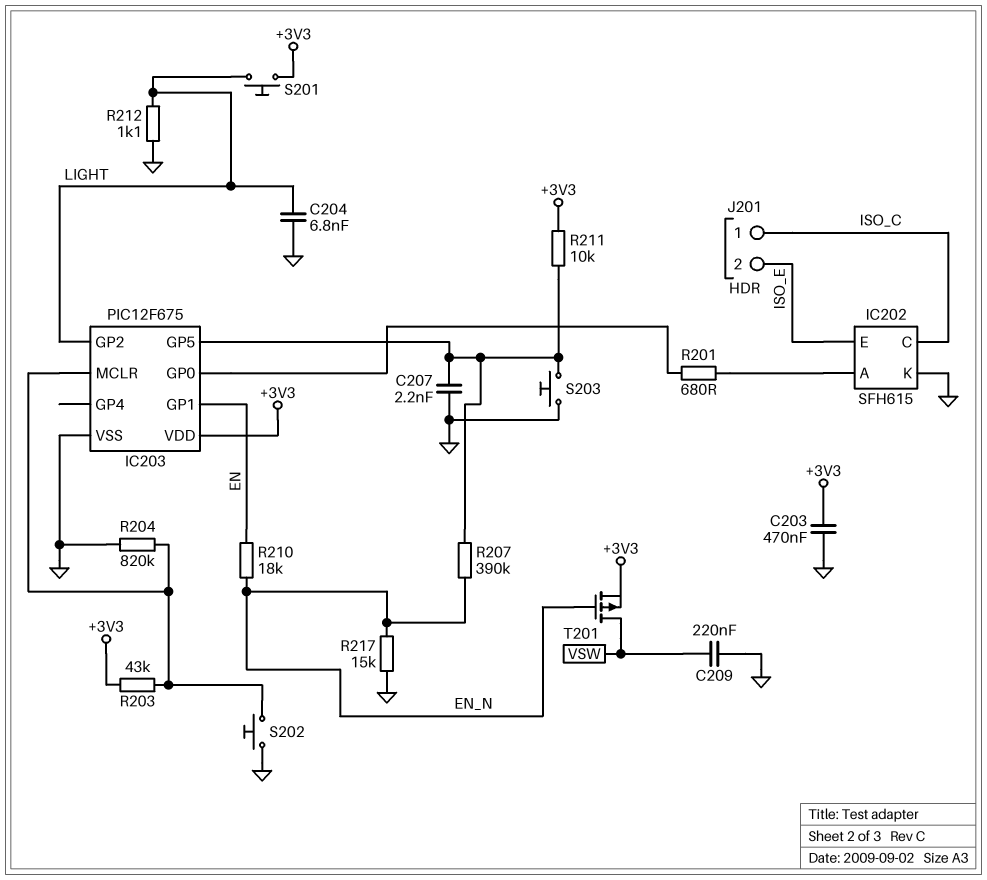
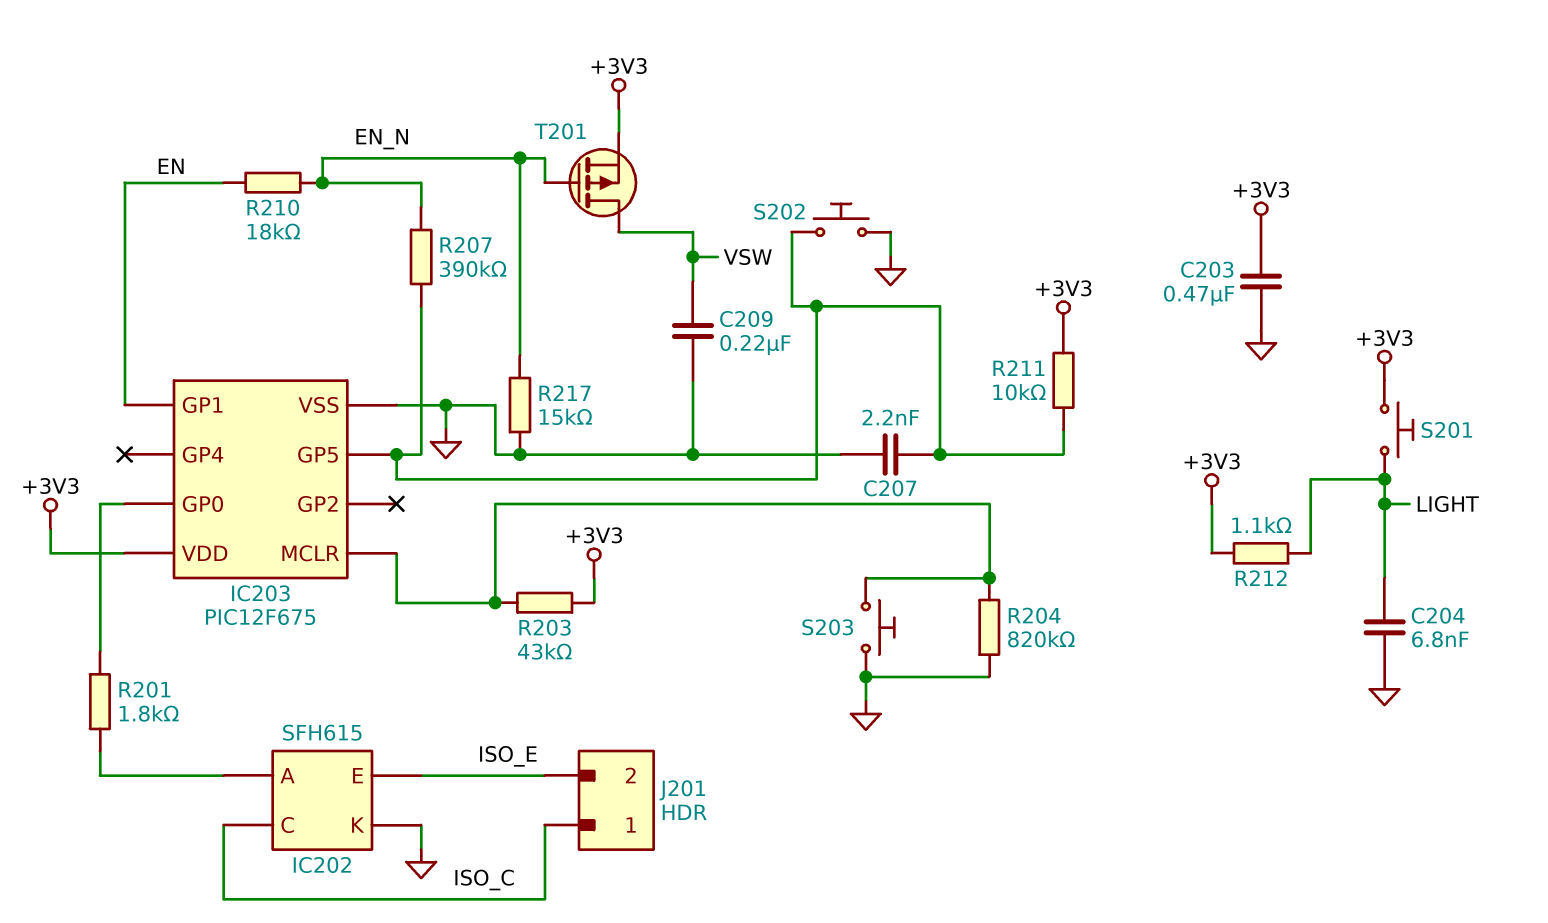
IC203 pin GP2: LIGHT -> none
R201: 680 (IC202/A, IC203/GP0) -> 1.8k (IC202/A, IC203/GP0)
R212: 1.1k (GND, LIGHT) -> 1.1k (+3V3, LIGHT)
S202: button (GND, IC203/MCLR) -> button (GND, IC203/GP5)
S203: button (GND, IC203/GP5) -> button (GND, IC203/MCLR)

